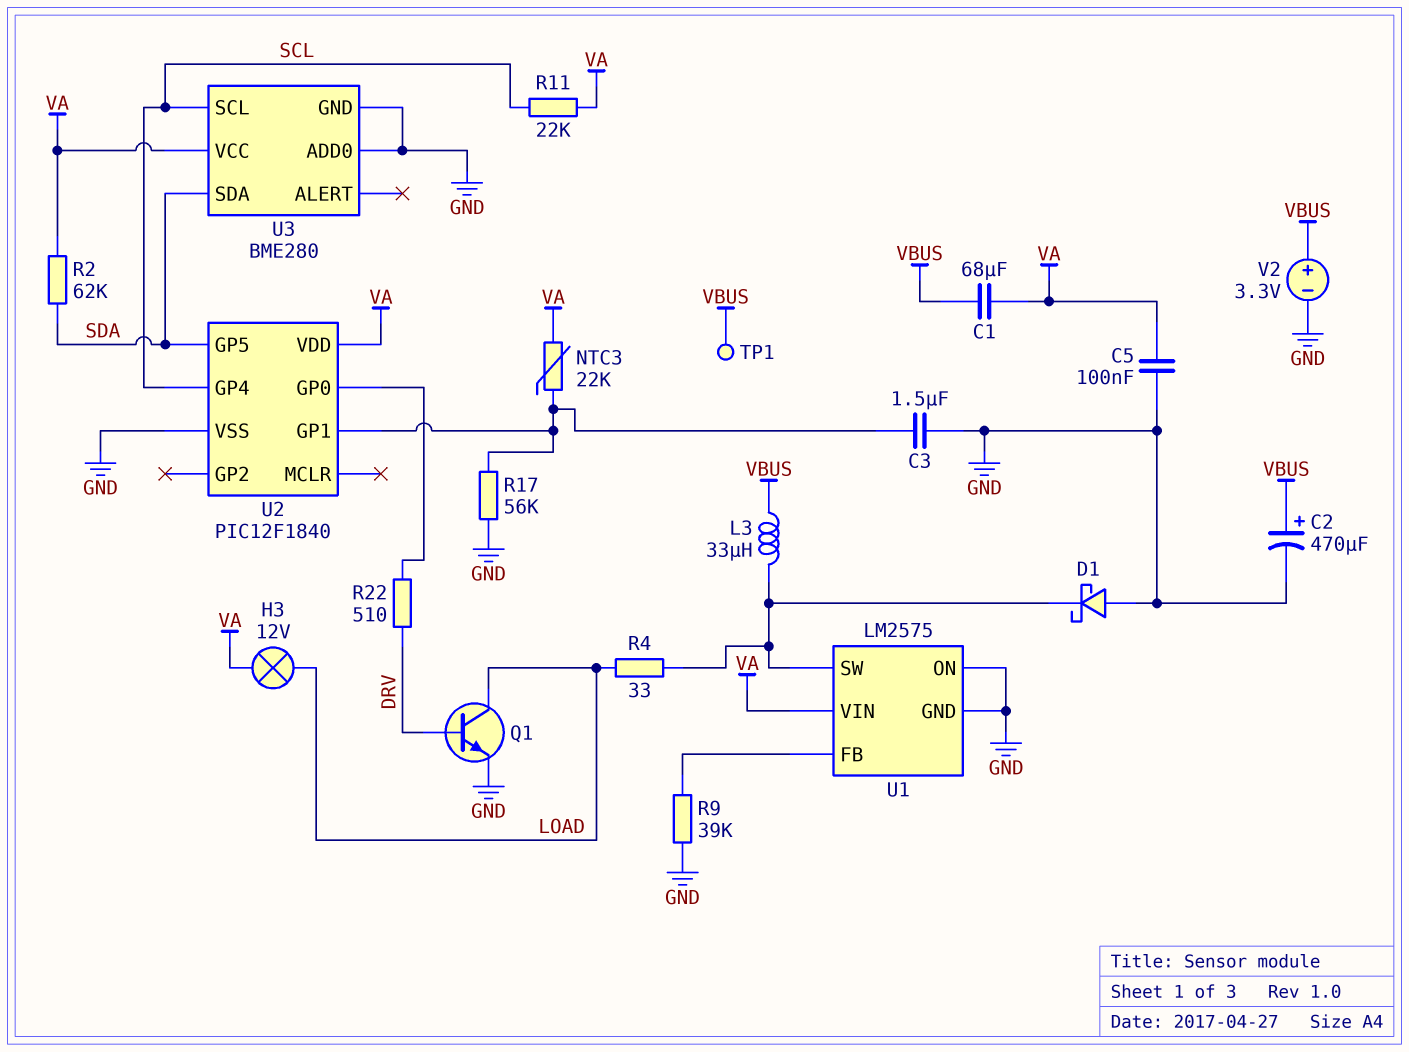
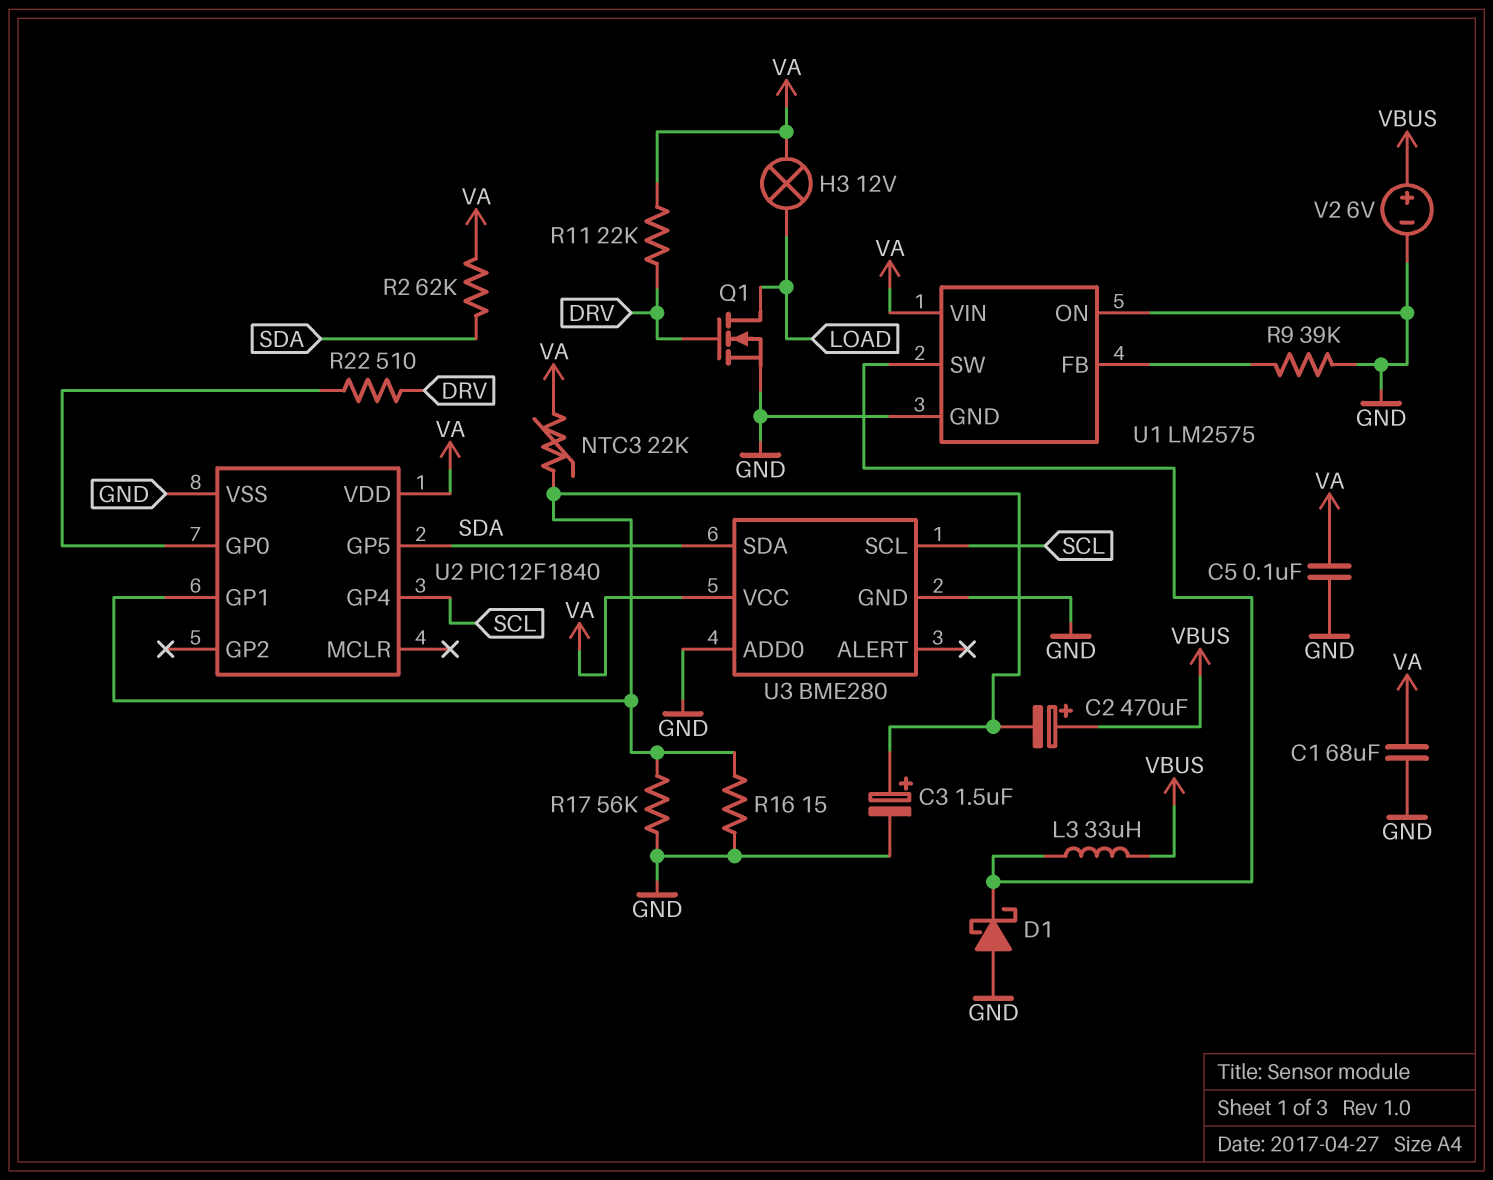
C1: 68uF (VA, VBUS) -> 68uF (GND, VA)
C2: 470uF (plus VBUS, minus GND) -> 470uF (plus VBUS, minus U2/GP1)
C3: 1.5uF (GND, U2/GP1) -> 1.5uF (plus U2/GP1, minus GND)
Q1: NPN (B DRV, C LOAD, E GND) -> NMOS (G DRV, D LOAD, S GND)
R4: 33 (LOAD, U1/SW) -> none
R11: 22k (SCL, VA) -> 22k (DRV, VA)
R16: none -> 15 (GND, U2/GP1)
TP1: test point (VBUS) -> none
V2: 3.3V (plus VBUS, minus GND) -> 6V (plus VBUS, minus GND)

